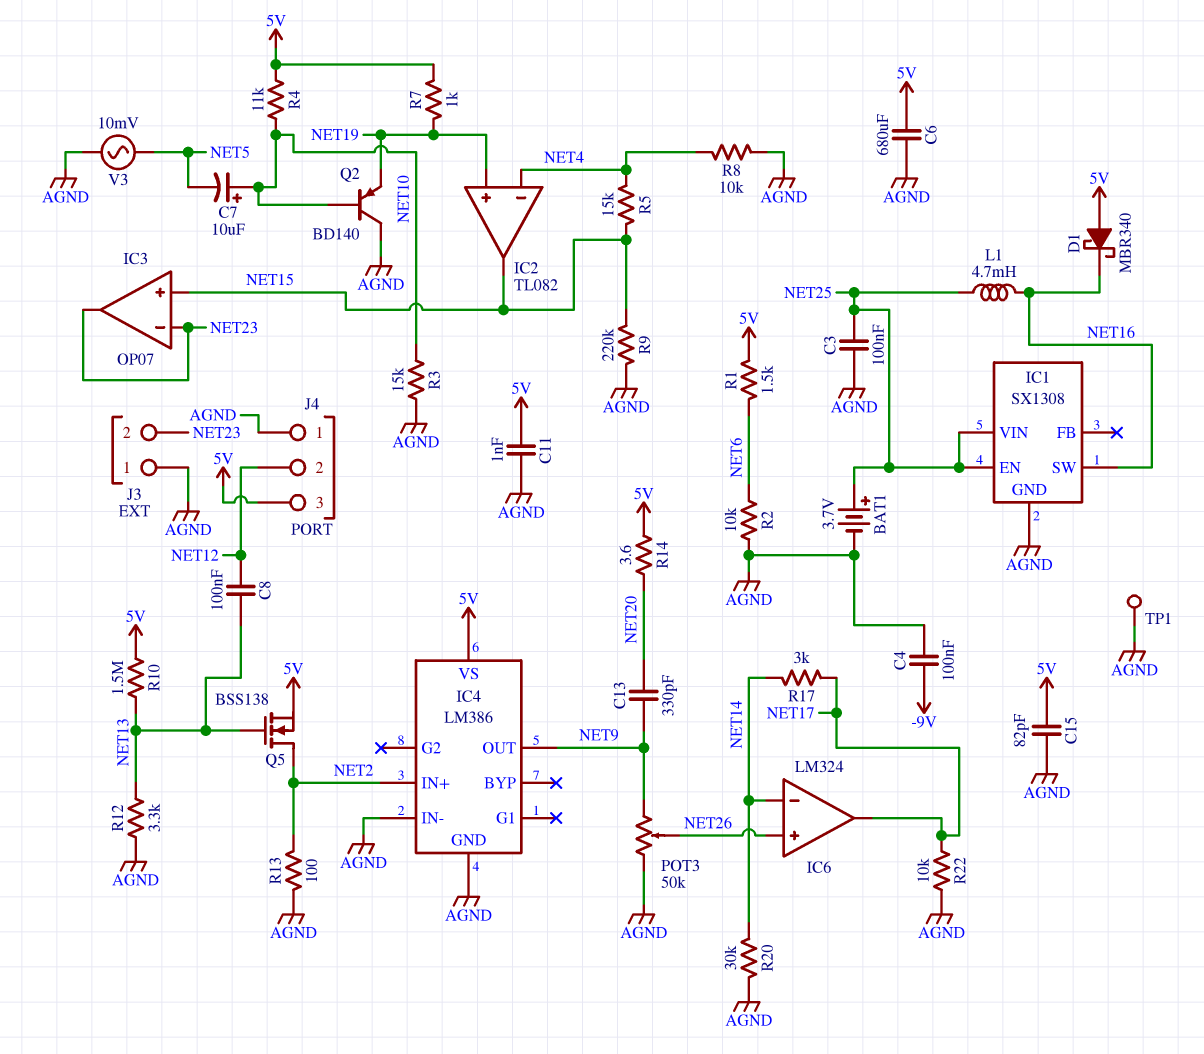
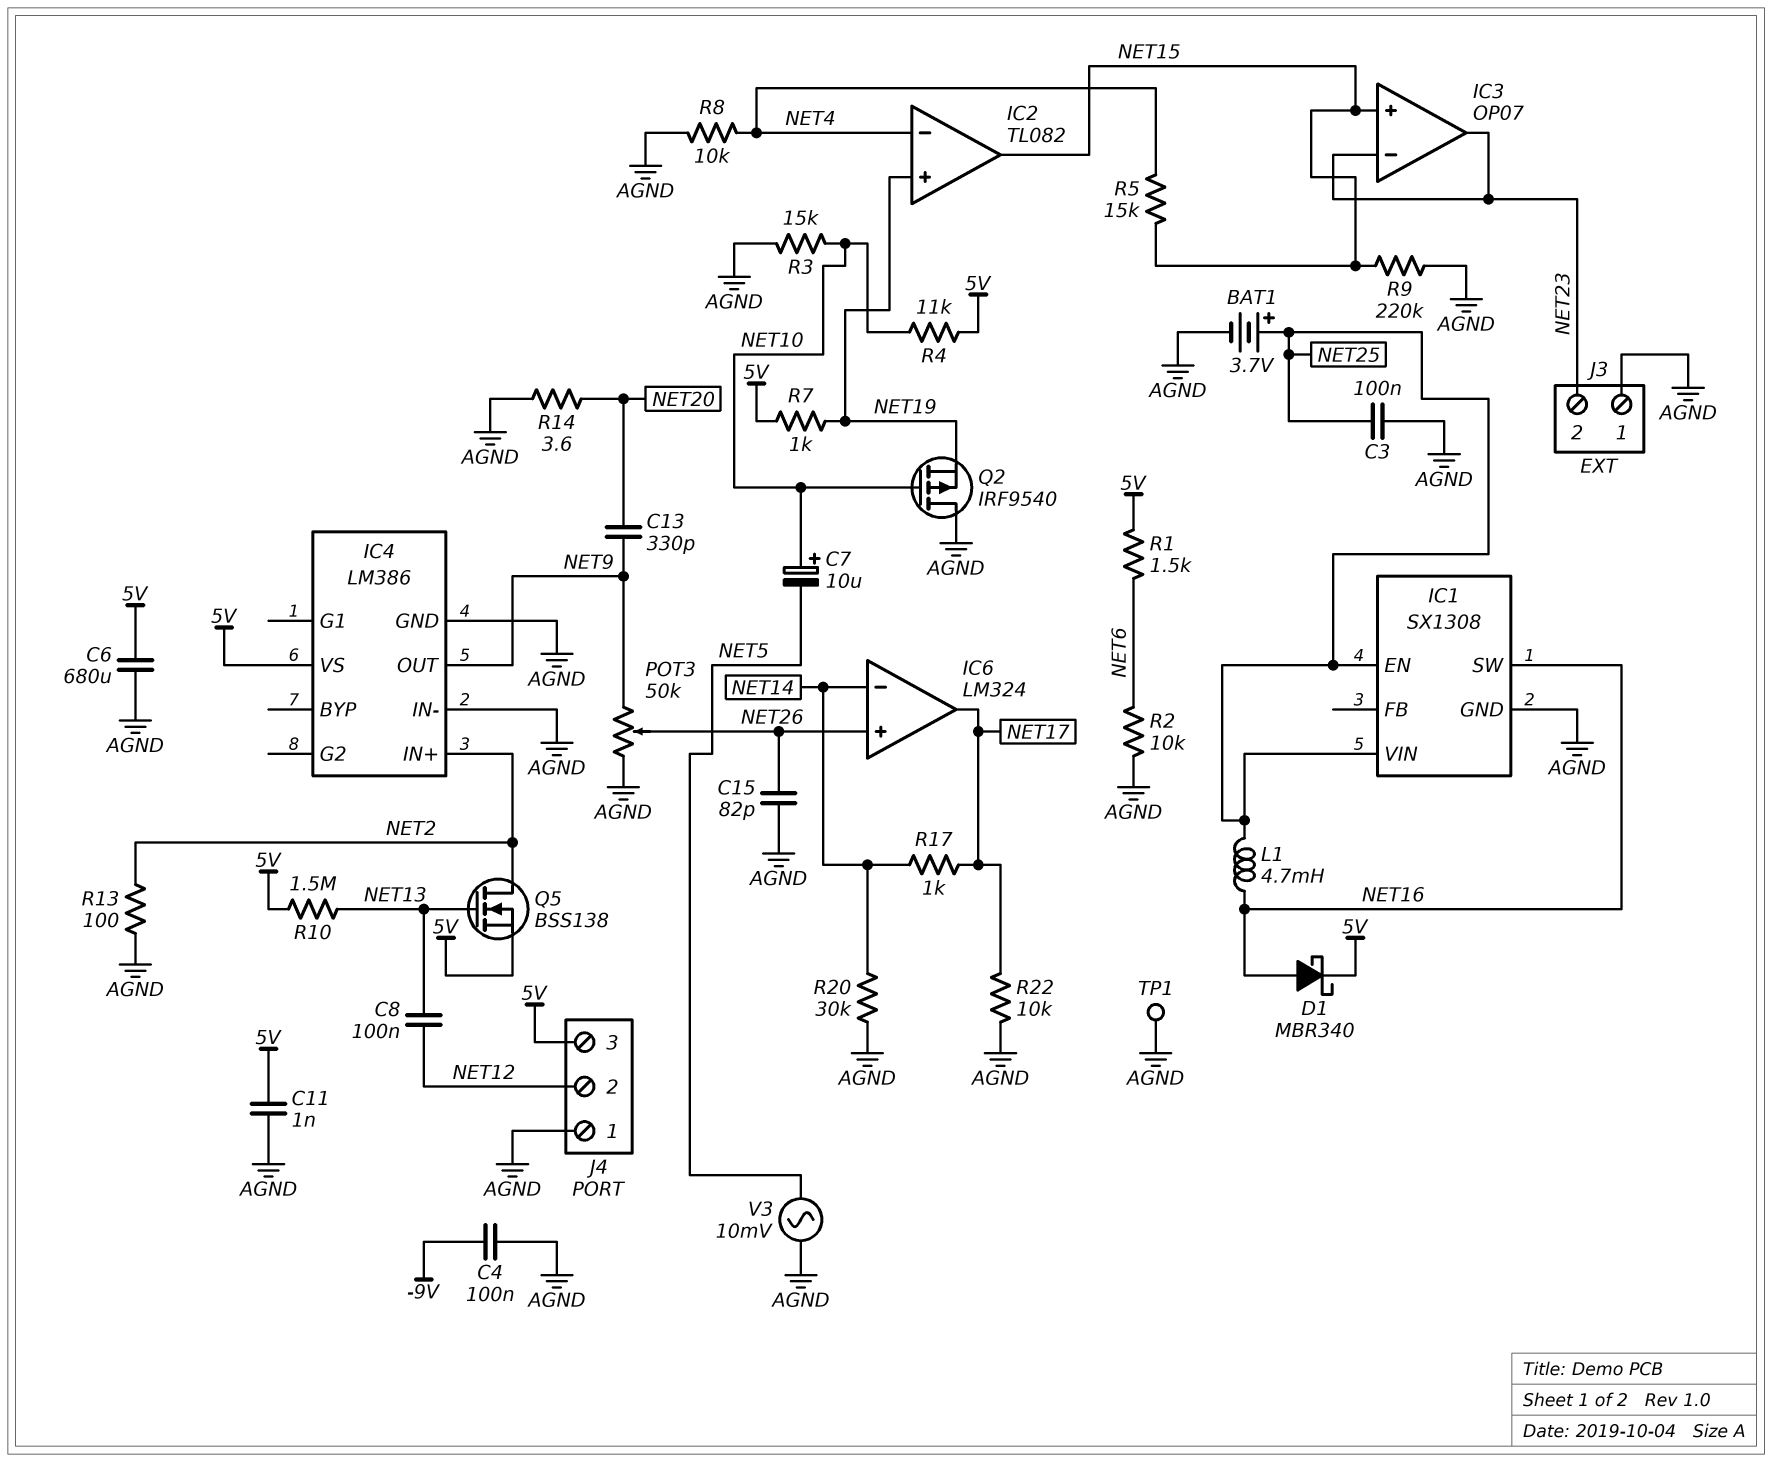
C15: 82pF (5V, AGND) -> 82pF (AGND, NET26)
D1: schottky MBR340 (A 5V, K NET16) -> schottky MBR340 (A NET16, K 5V)
Q2: PNP BD140 (B NET10, C AGND, E NET19) -> PMOS IRF9540 (G NET10, D AGND, S NET19)
R12: 3.3k (AGND, NET13) -> none
R14: 3.6 (5V, NET20) -> 3.6 (AGND, NET20)
R17: 3k (NET14, NET17) -> 1k (NET14, NET17)

